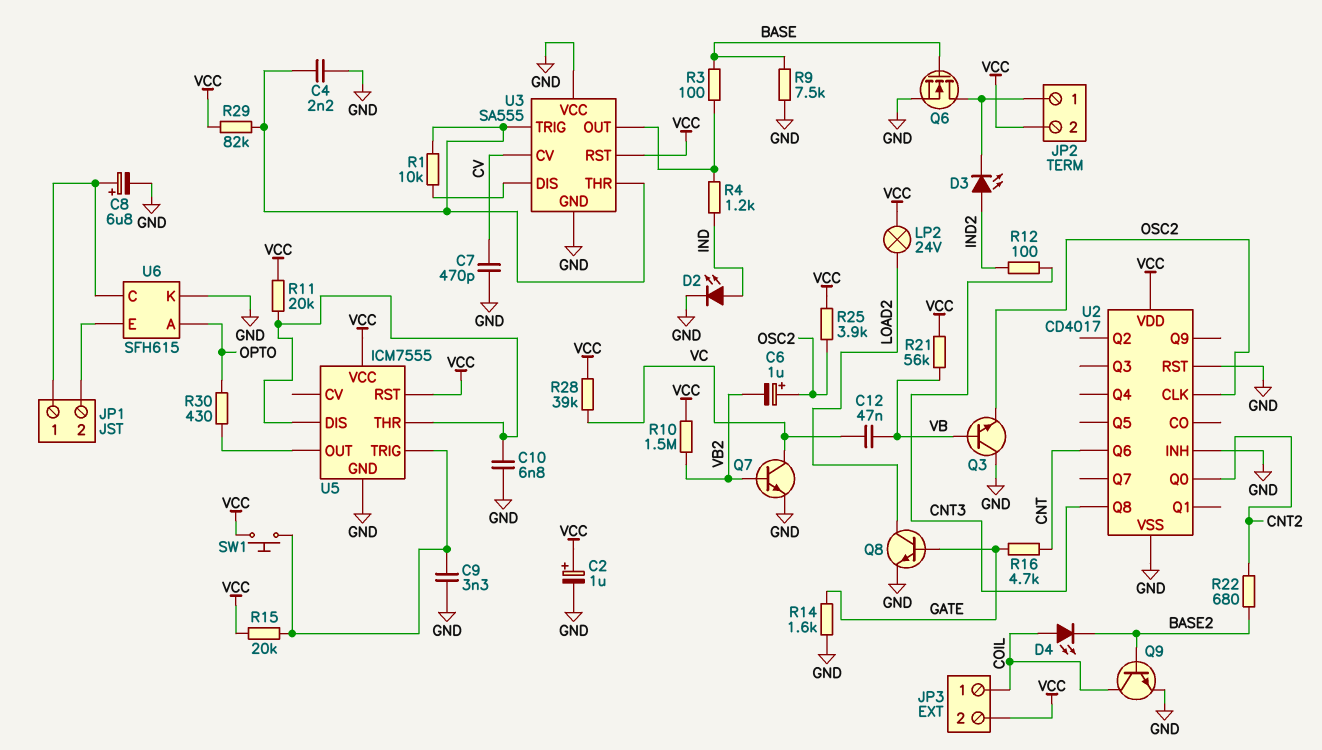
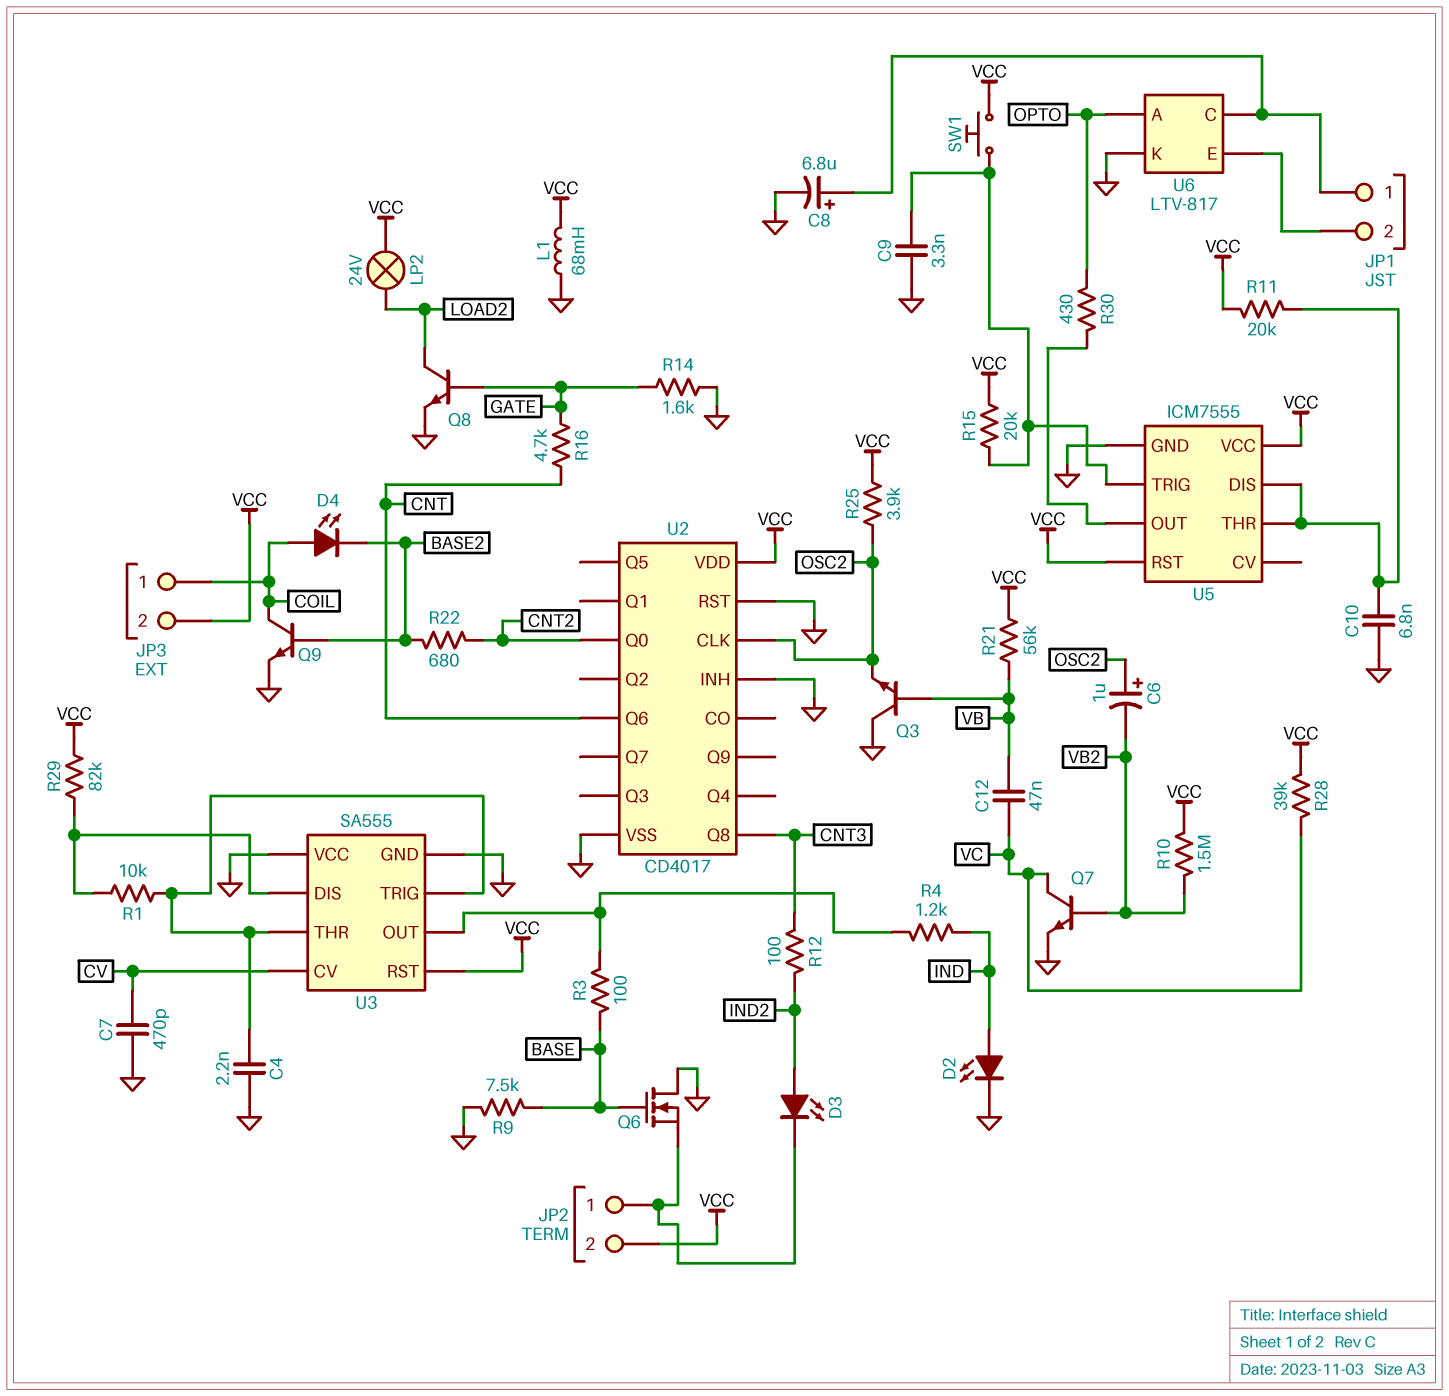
C2: 1uF (plus VCC, minus GND) -> none
L1: none -> 68mH (GND, VCC)
Q6: NMOS (G BASE, D JP2/1, S GND) -> NMOS (G BASE, D GND, S JP2/1)
R29: 82k (U3/THR, VCC) -> 82k (U3/DIS, VCC)
U6: SFH615 -> LTV-817

